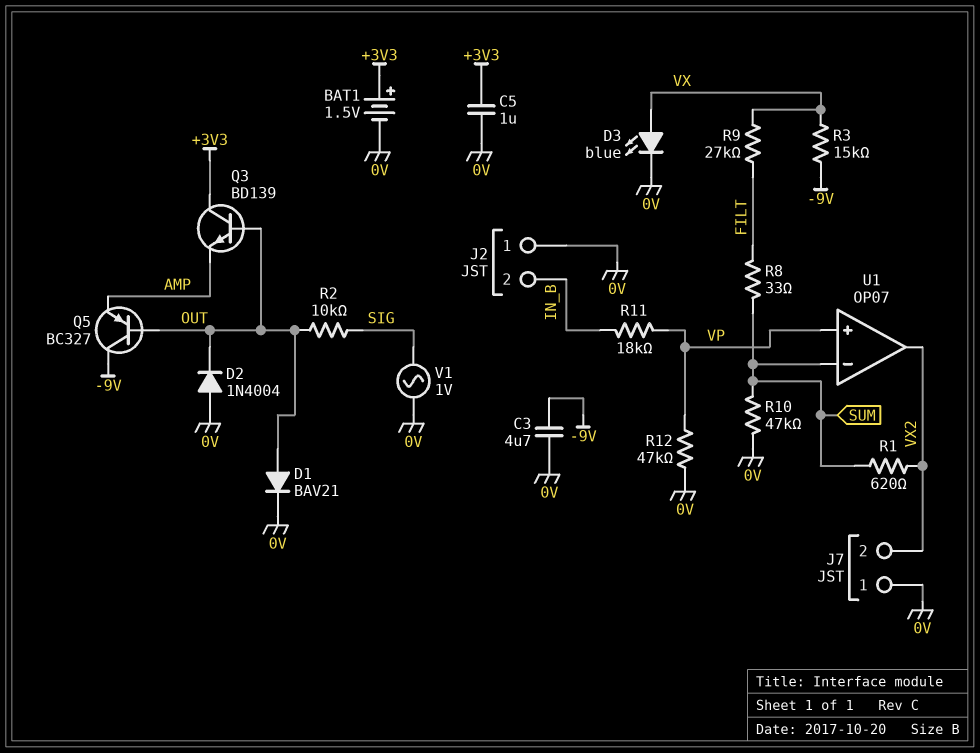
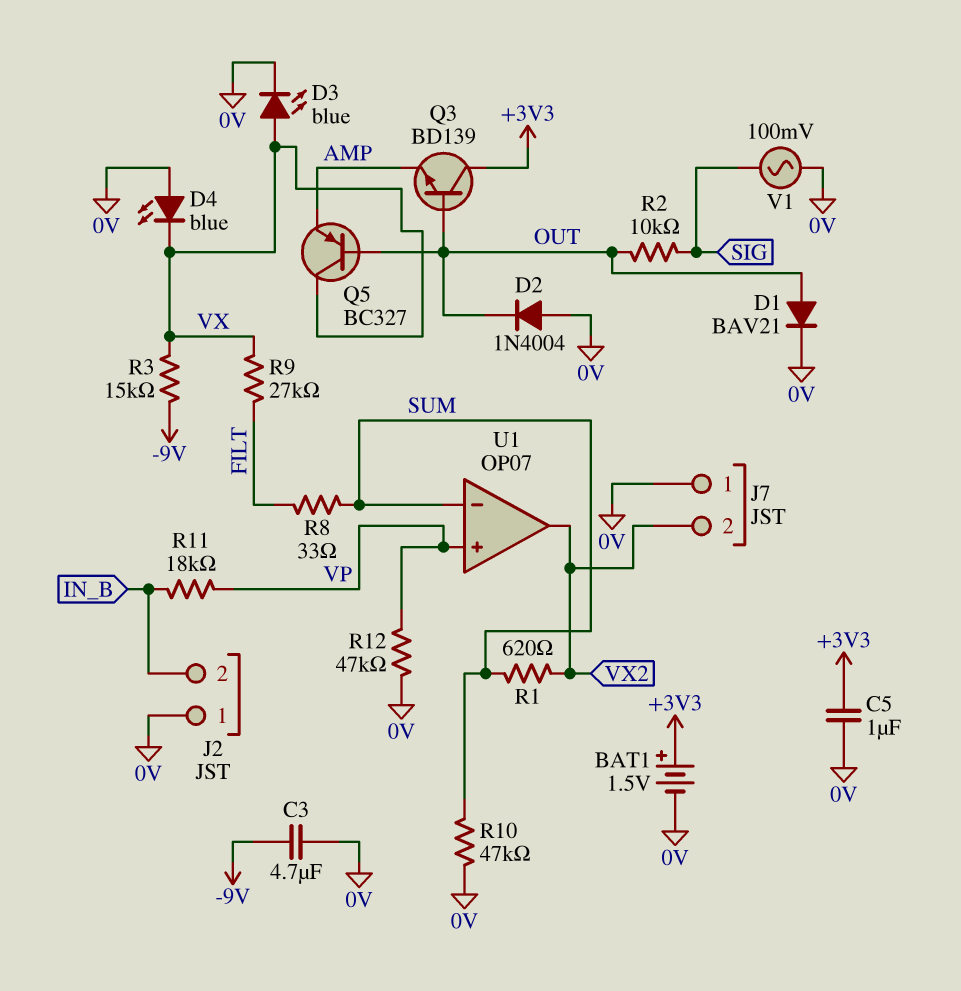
D4: none -> LED blue (A 0V, K VX)
Q5: PNP BC327 (B OUT, C -9V, E AMP) -> PNP BC327 (B OUT, C VX, E AMP)
V1: AC 1V (0V, SIG) -> AC 100mV (0V, SIG)

